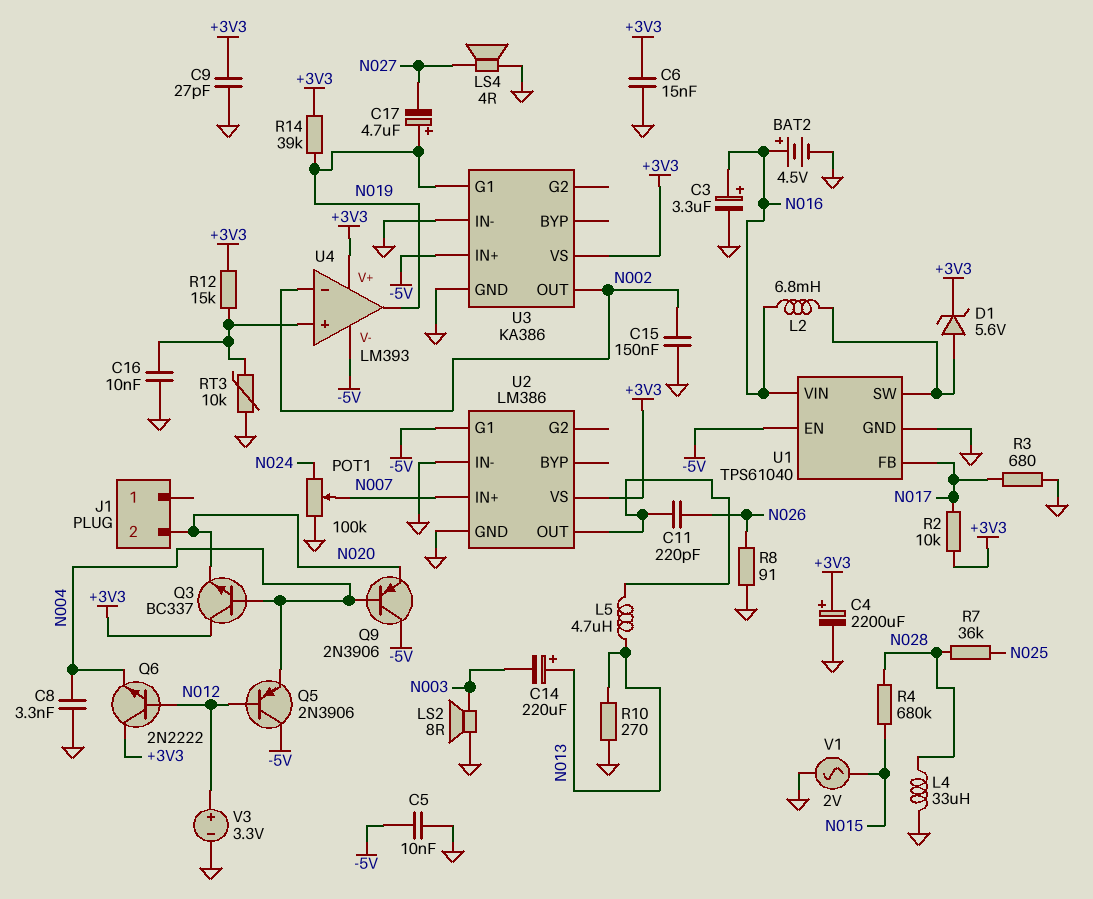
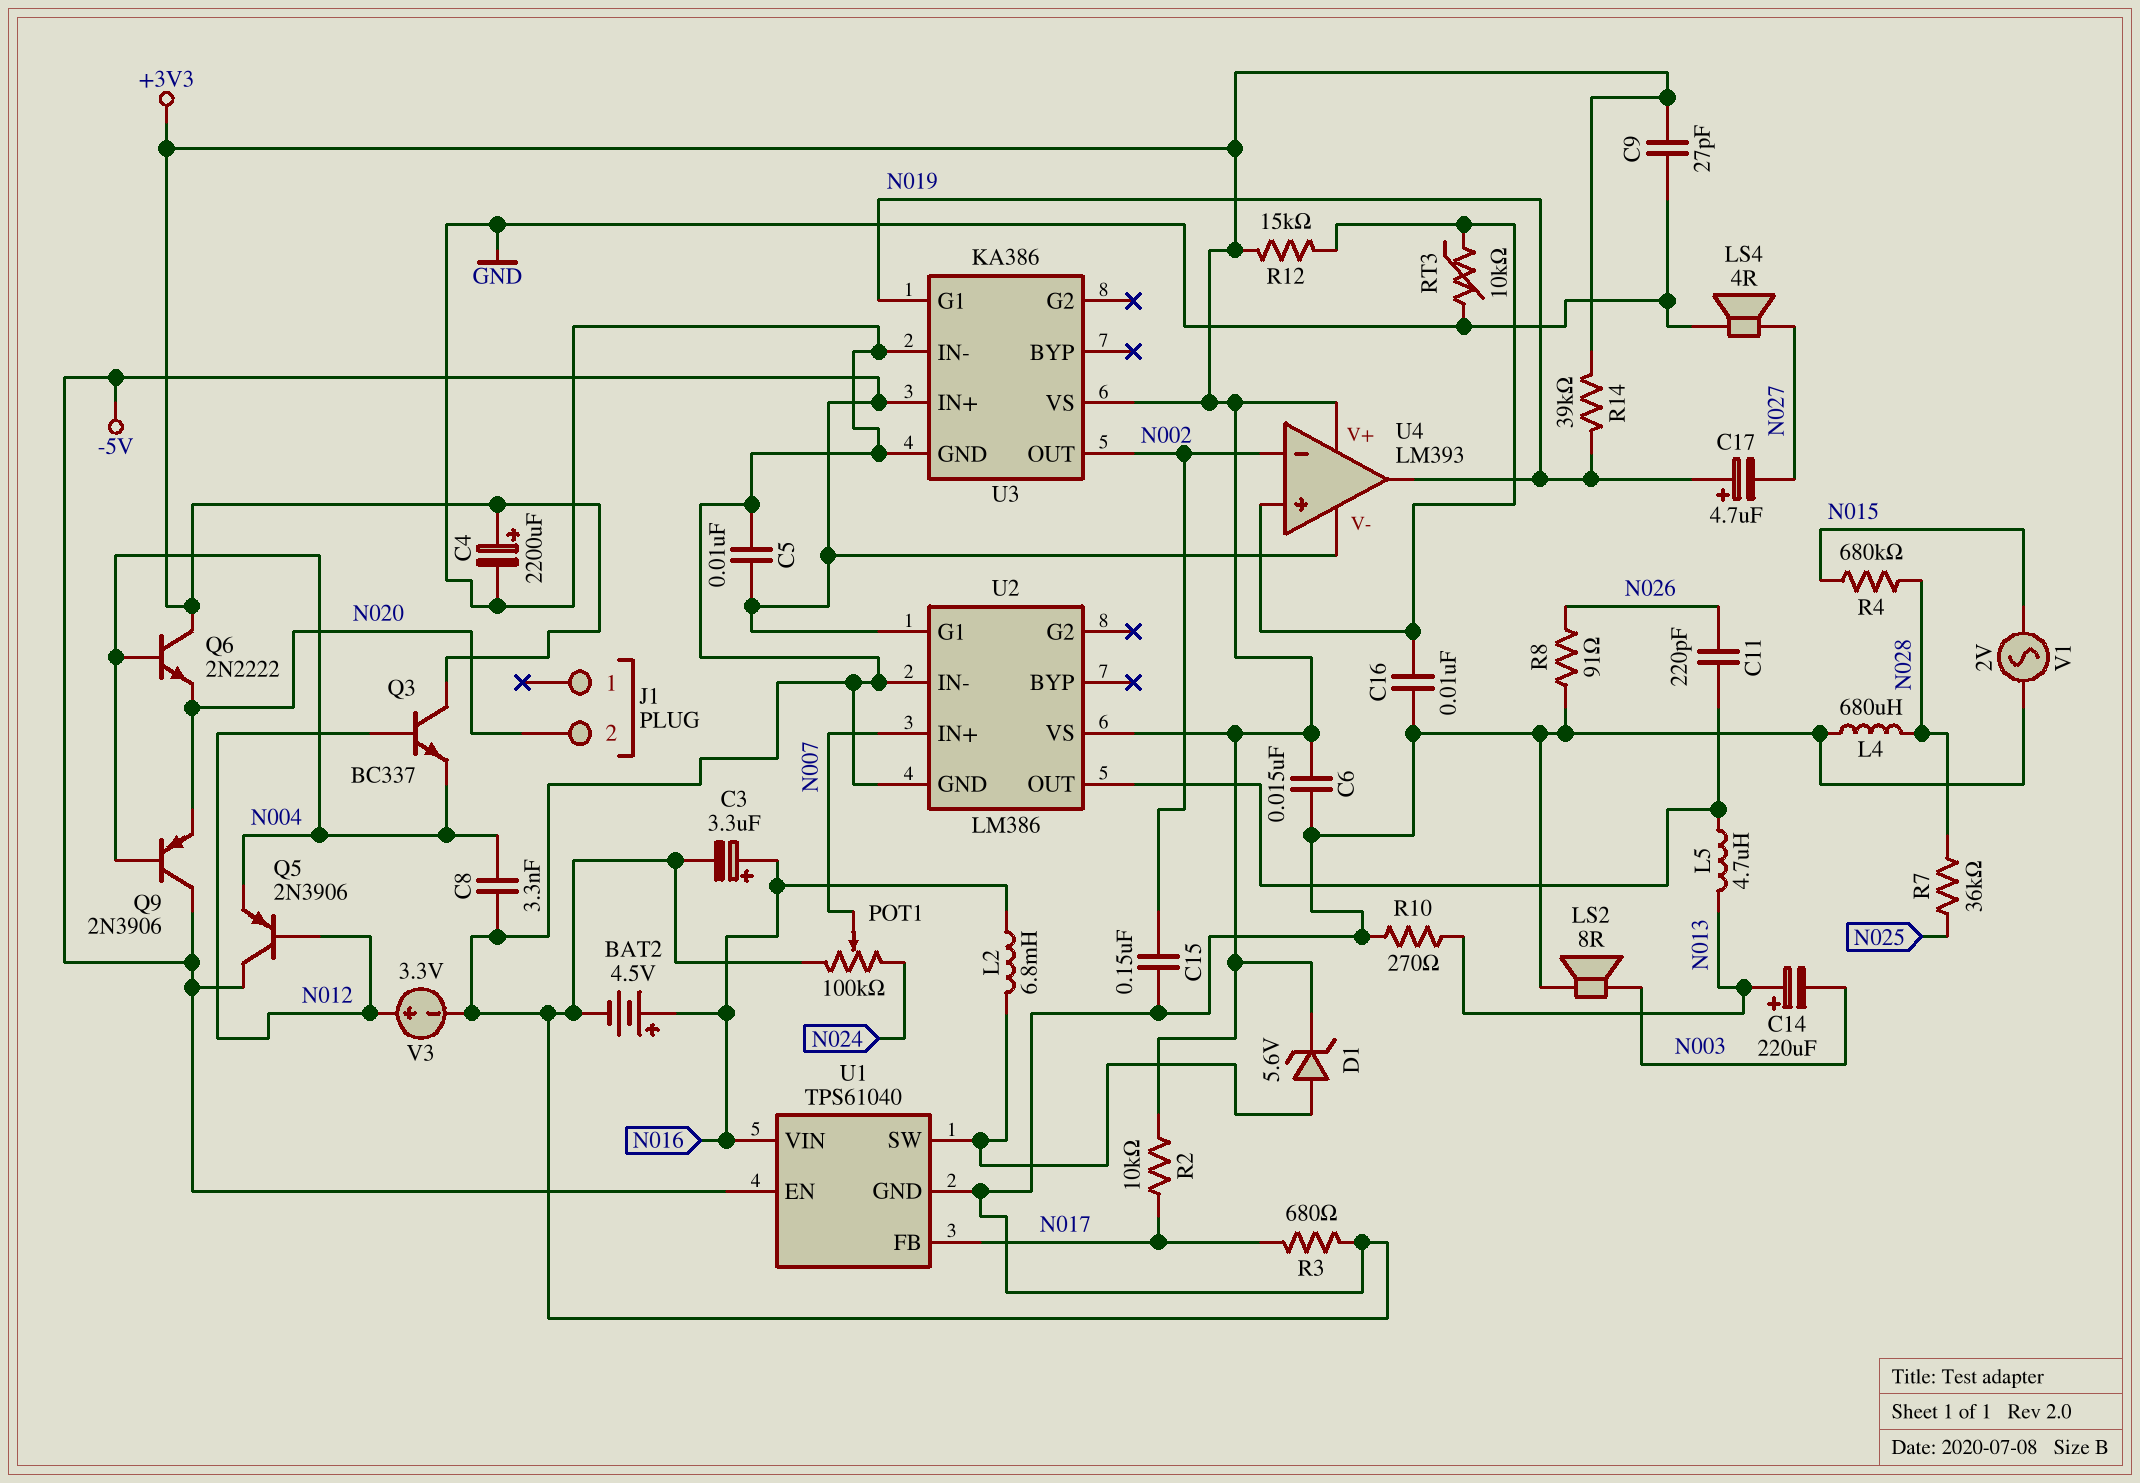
L4: 33uH (GND, N028) -> 680uH (GND, N028)
Q3: NPN BC337 (B N004, C +3V3, E N020) -> NPN BC337 (B N012, C +3V3, E N004)
Q6: NPN 2N2222 (B N012, C +3V3, E N004) -> NPN 2N2222 (B N004, C +3V3, E N020)

